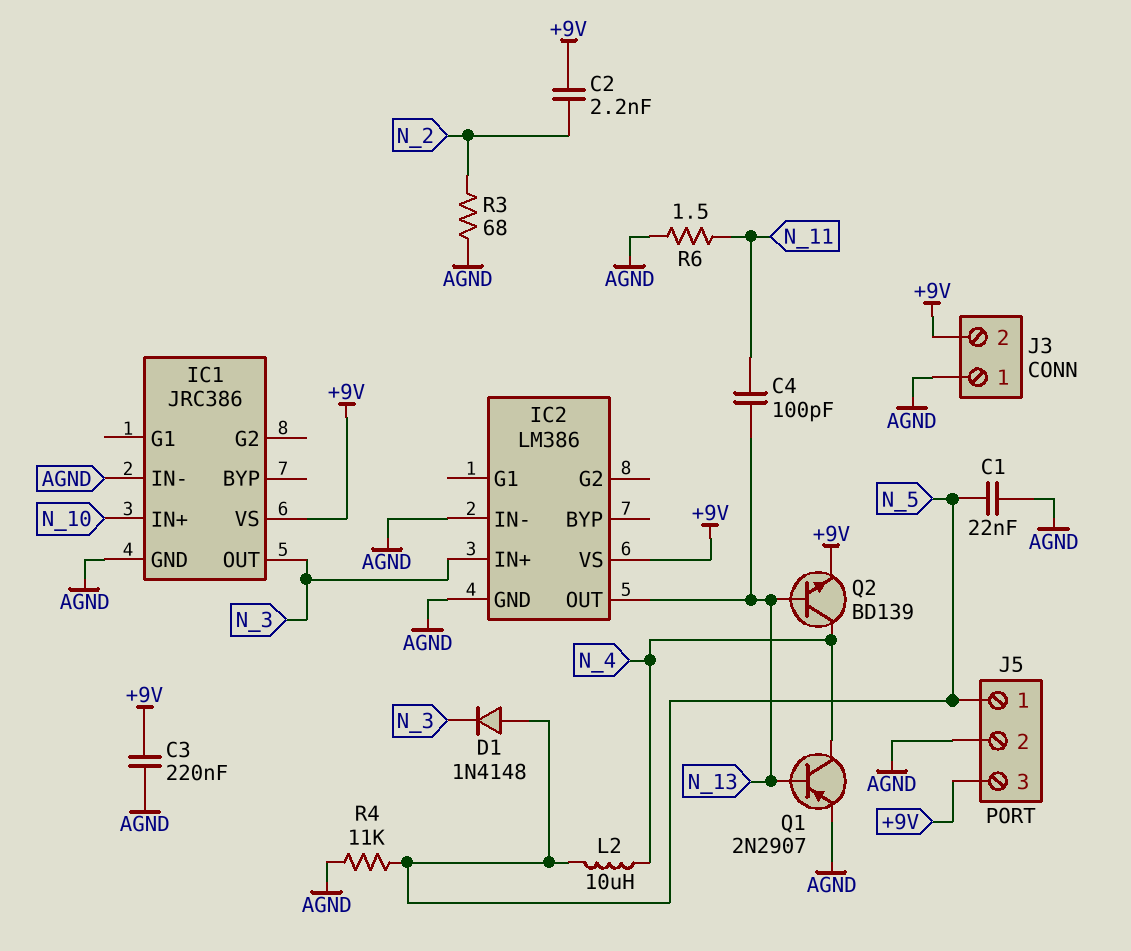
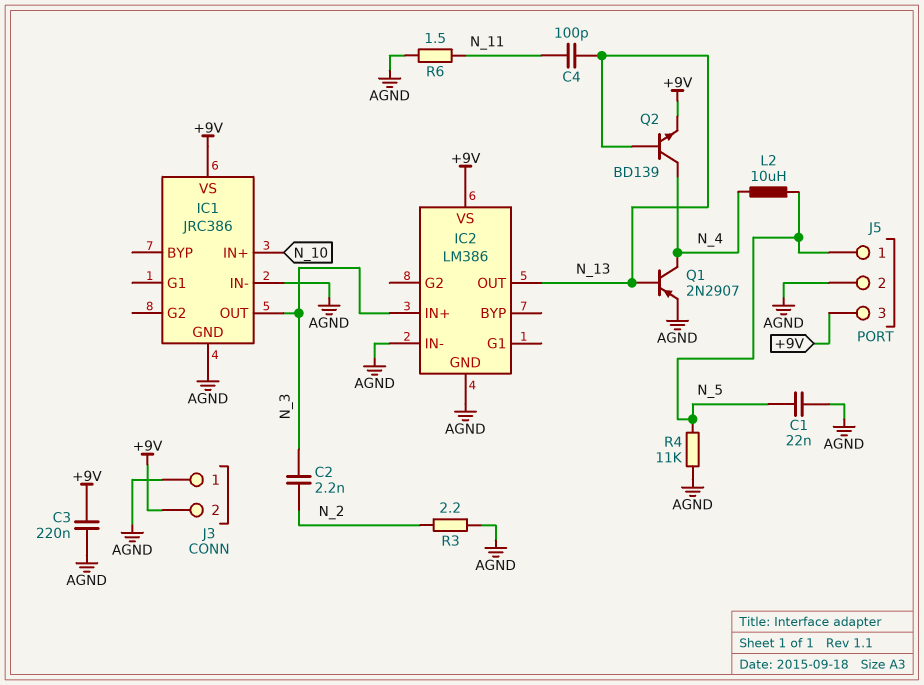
C2: 2.2nF (+9V, N_2) -> 2.2nF (N_2, N_3)
D1: diode 1N4148 (A N_5, K N_3) -> none
R3: 68 (AGND, N_2) -> 2.2 (AGND, N_2)

